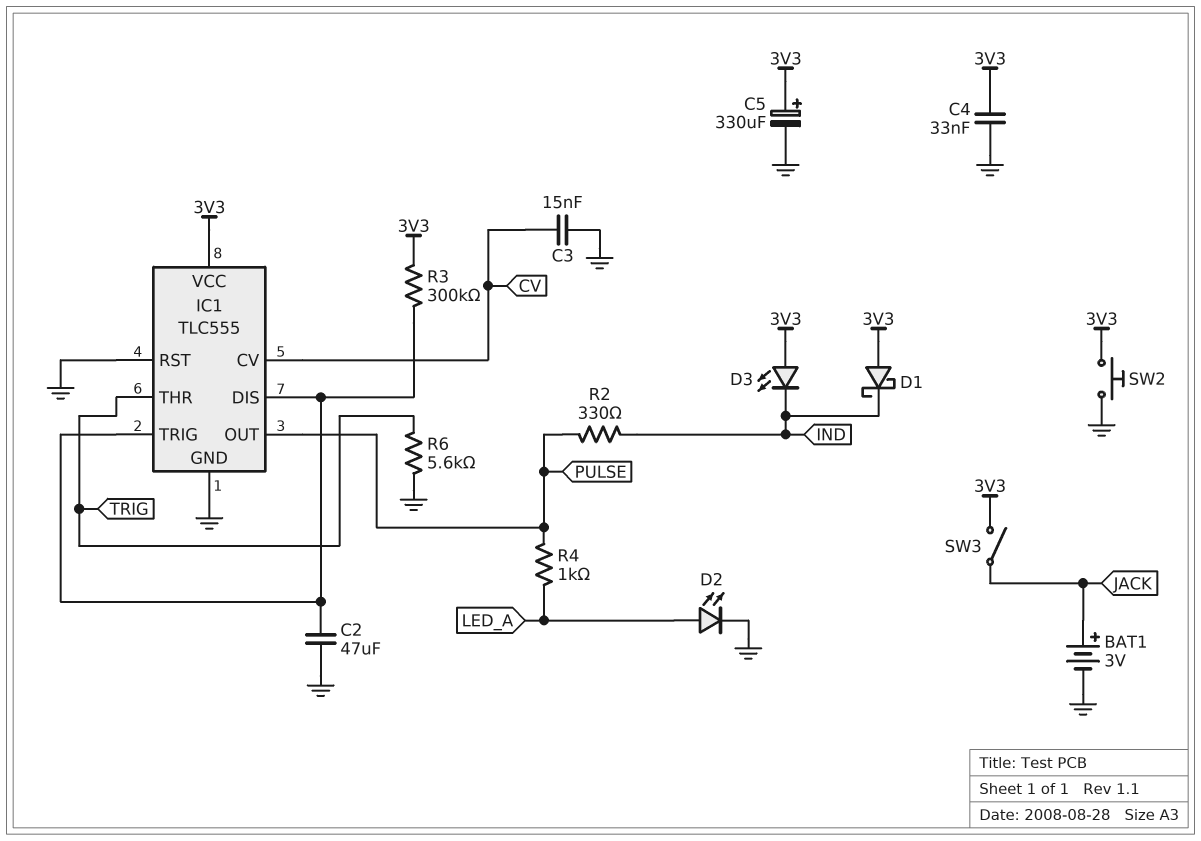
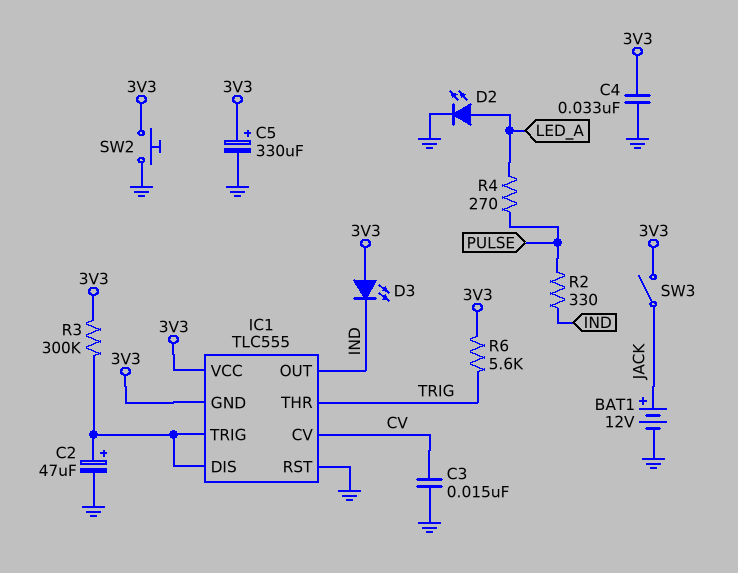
BAT1: 3V (plus JACK, minus GND) -> 12V (plus JACK, minus GND)
C2: 47uF (GND, IC1/DIS) -> 47uF (plus IC1/DIS, minus GND)
D1: schottky (A 3V3, K IND) -> none
IC1 pin GND: GND -> 3V3
IC1 pin OUT: PULSE -> IND
R4: 1k (LED_A, PULSE) -> 270 (LED_A, PULSE)
R6: 5.6k (GND, TRIG) -> 5.6k (3V3, TRIG)

